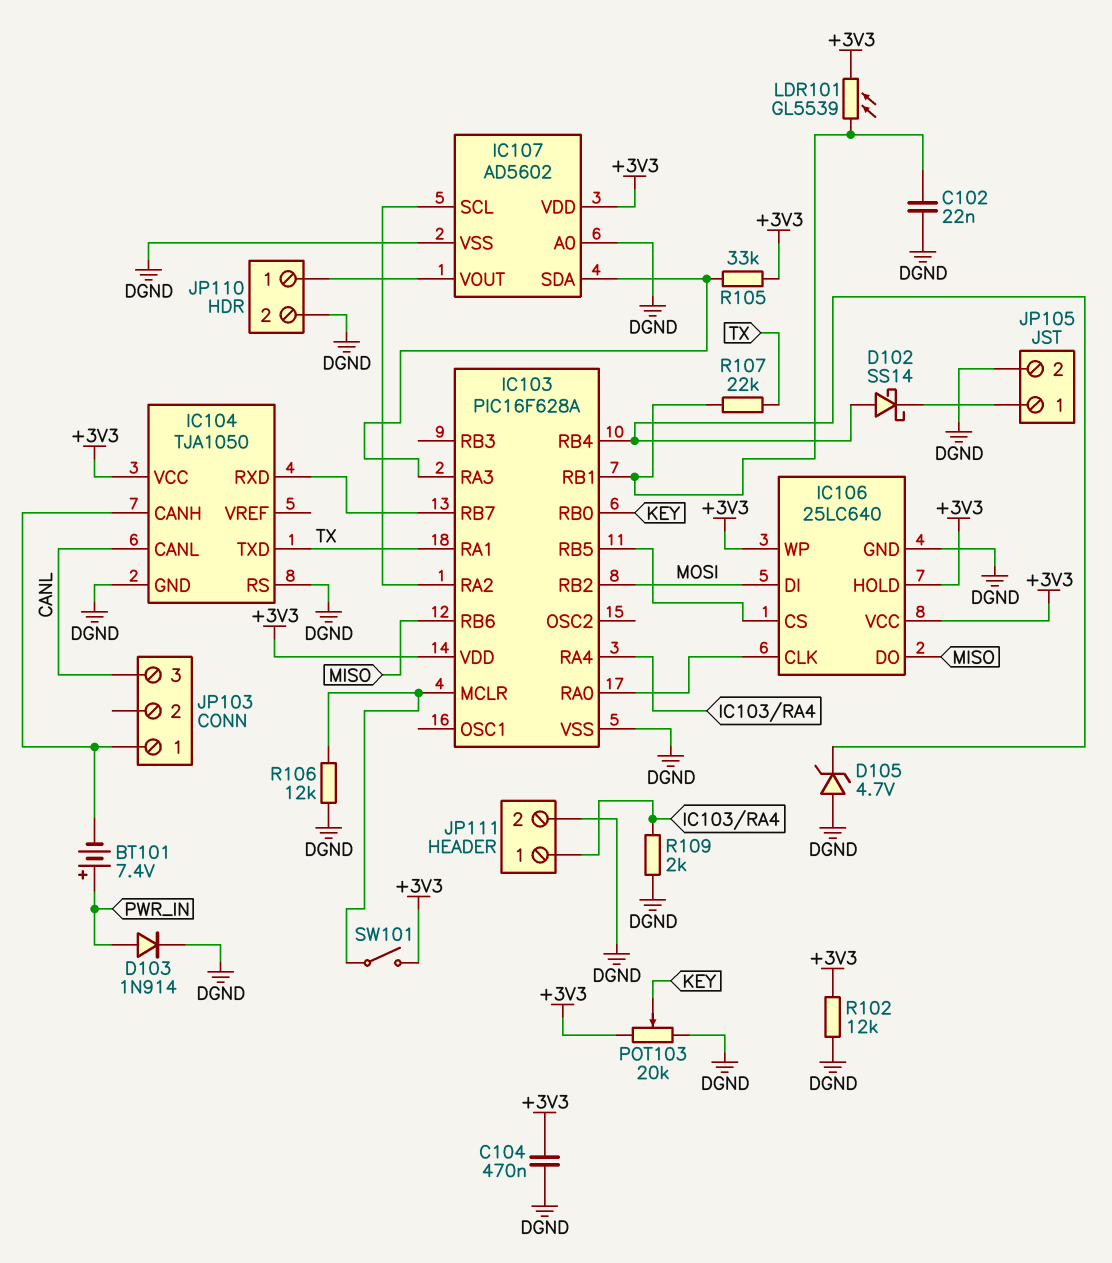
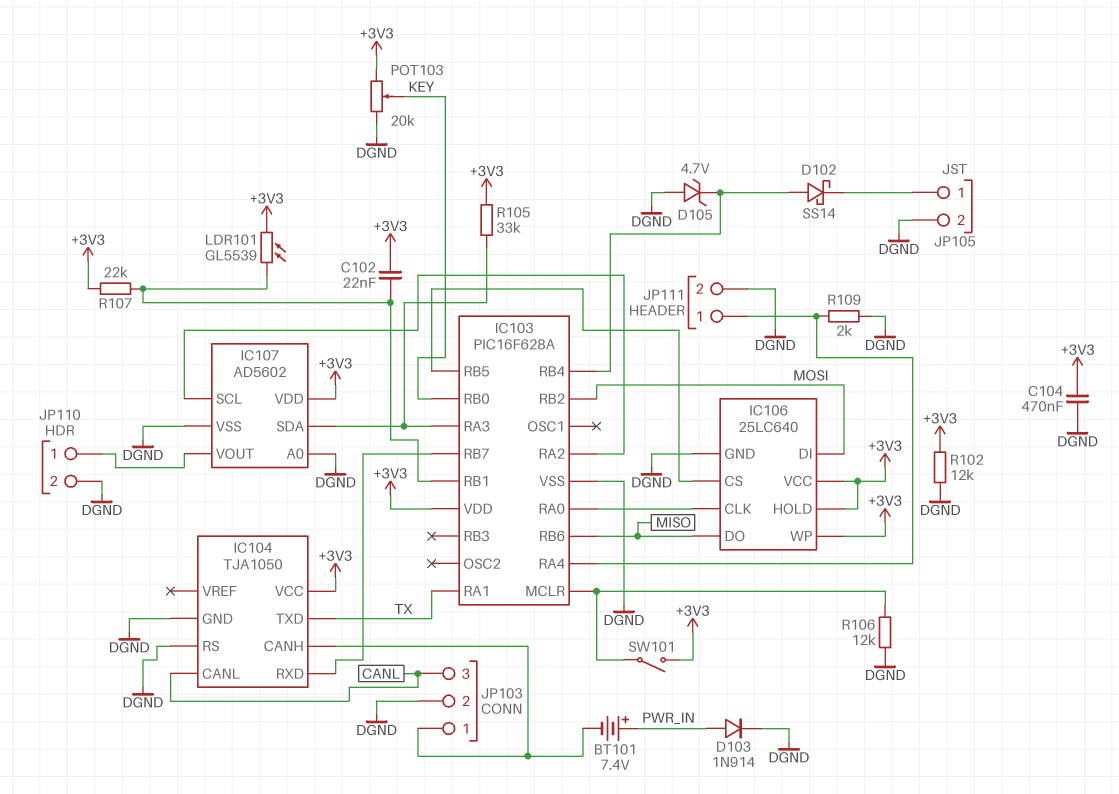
C102: 22nF (DGND, IC103/RB1) -> 22nF (+3V3, IC103/RB1)
JP103 pin 2: none -> DGND
R107: 22k (IC103/RB1, TX) -> 22k (+3V3, IC103/RB1)

